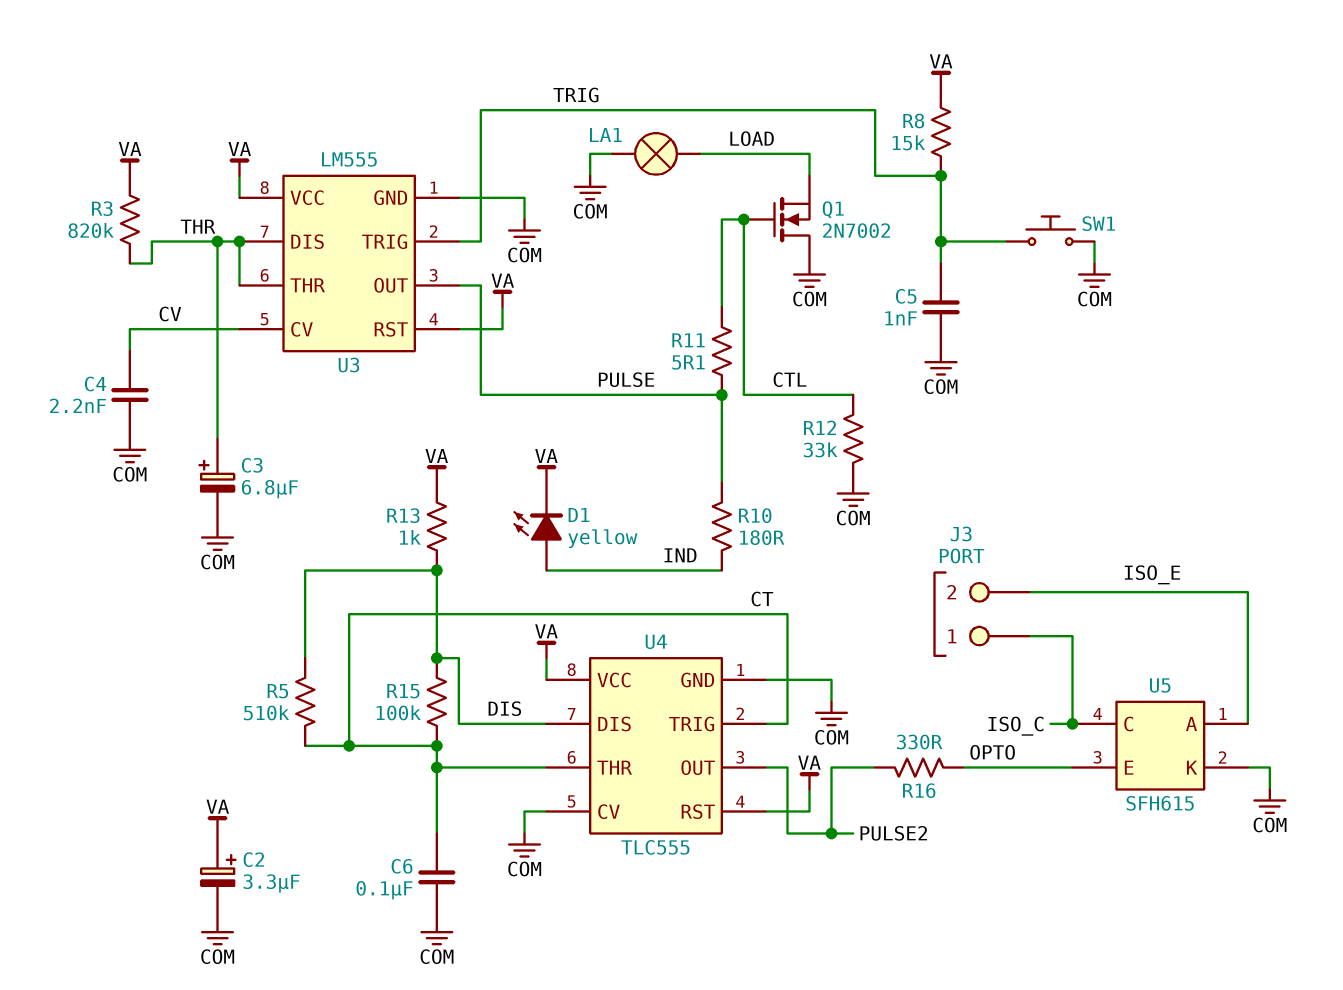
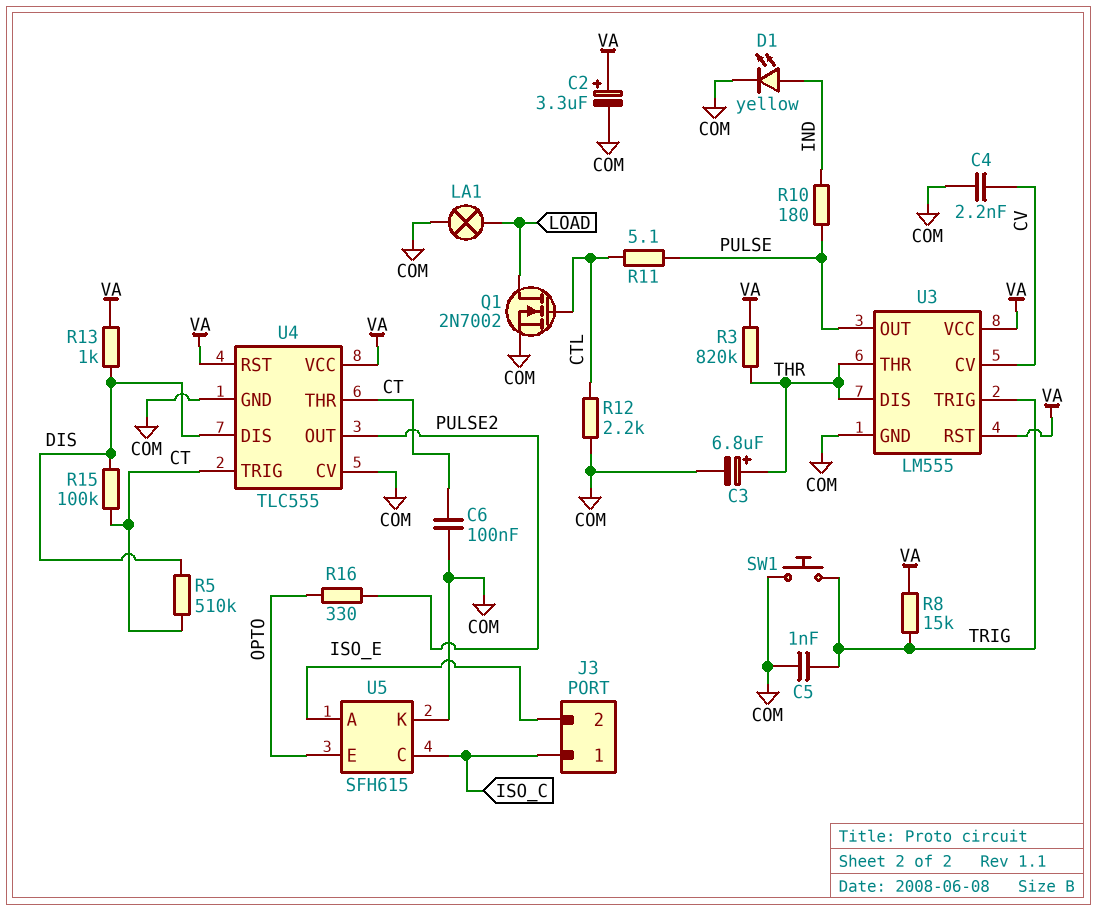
D1: LED yellow (A IND, K VA) -> LED yellow (A IND, K COM)
Q1: NMOS 2N7002 (G CTL, D COM, S LOAD) -> NMOS 2N7002 (G CTL, D LOAD, S COM)
R12: 33k (COM, CTL) -> 2.2k (COM, CTL)

